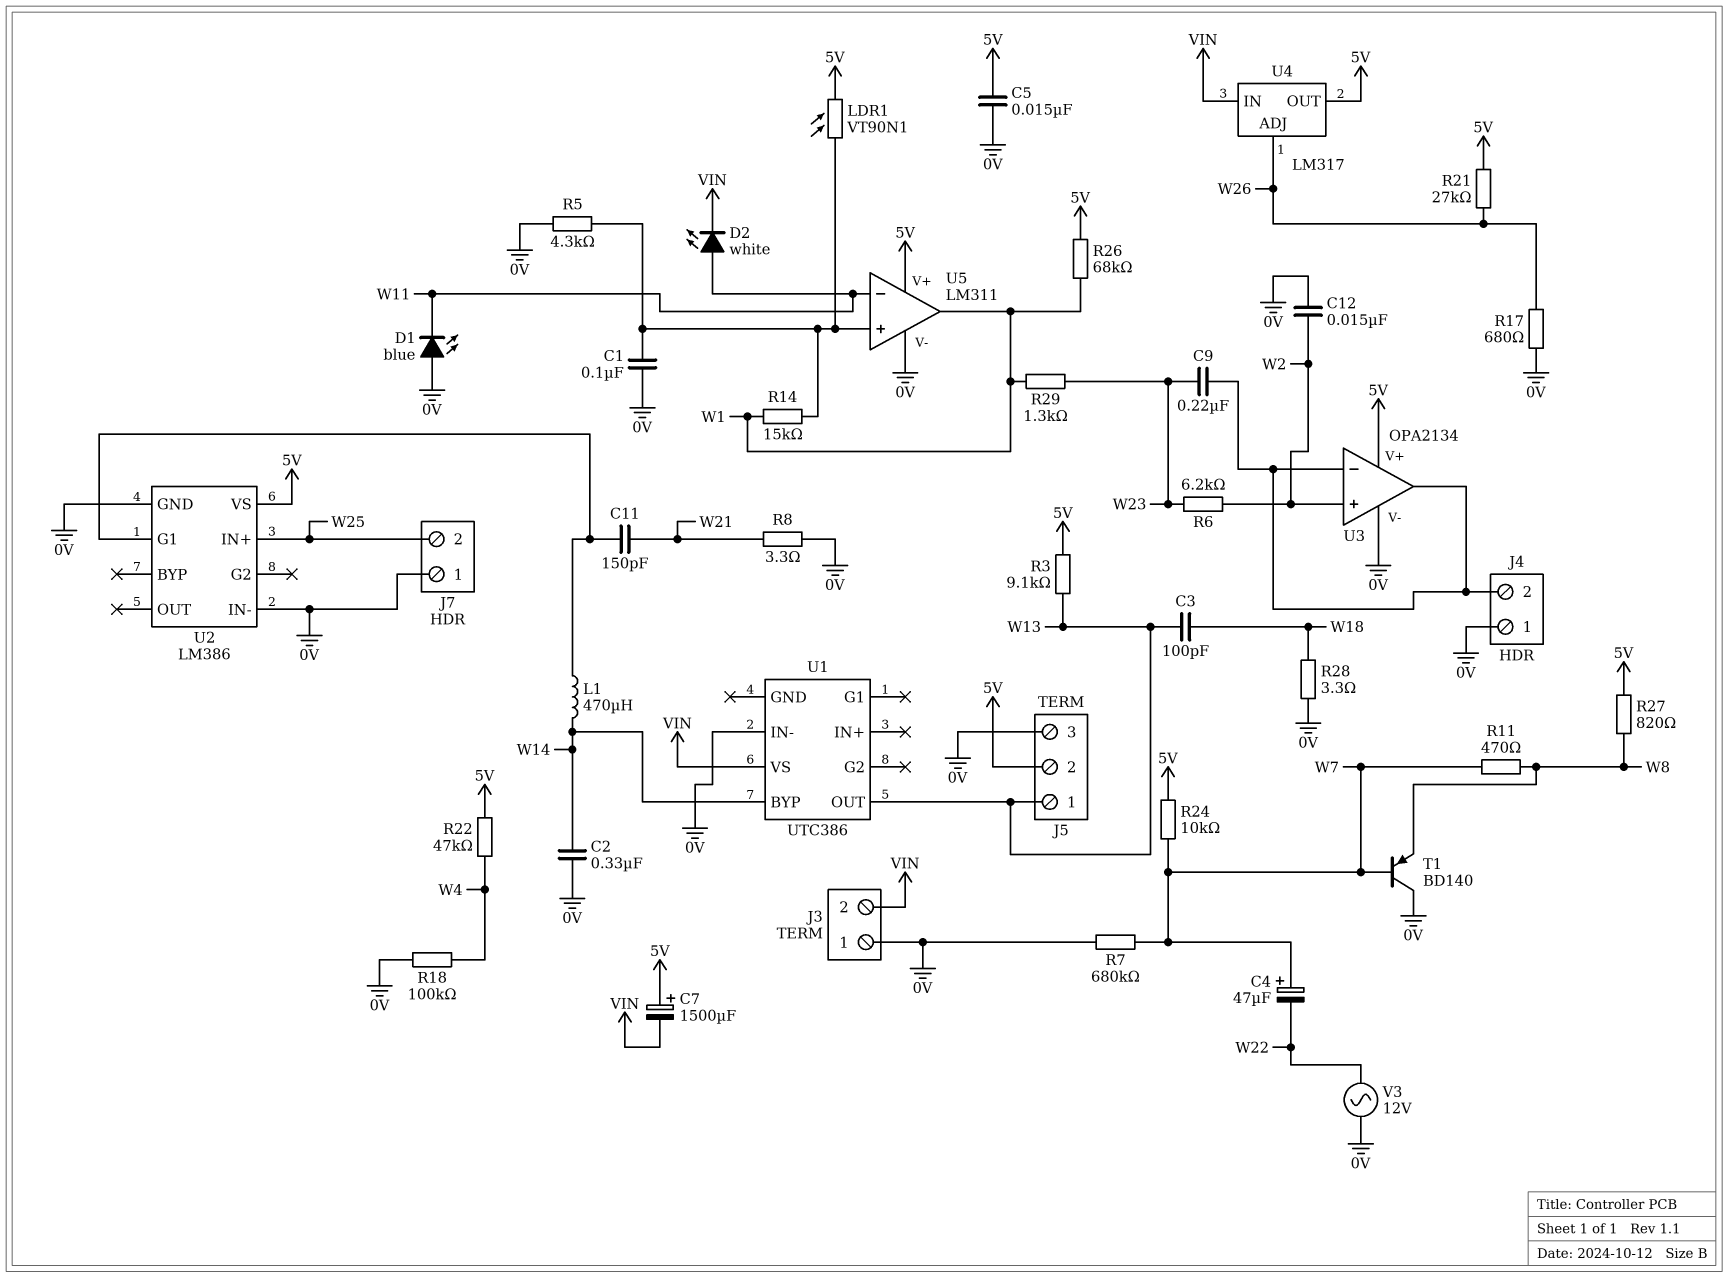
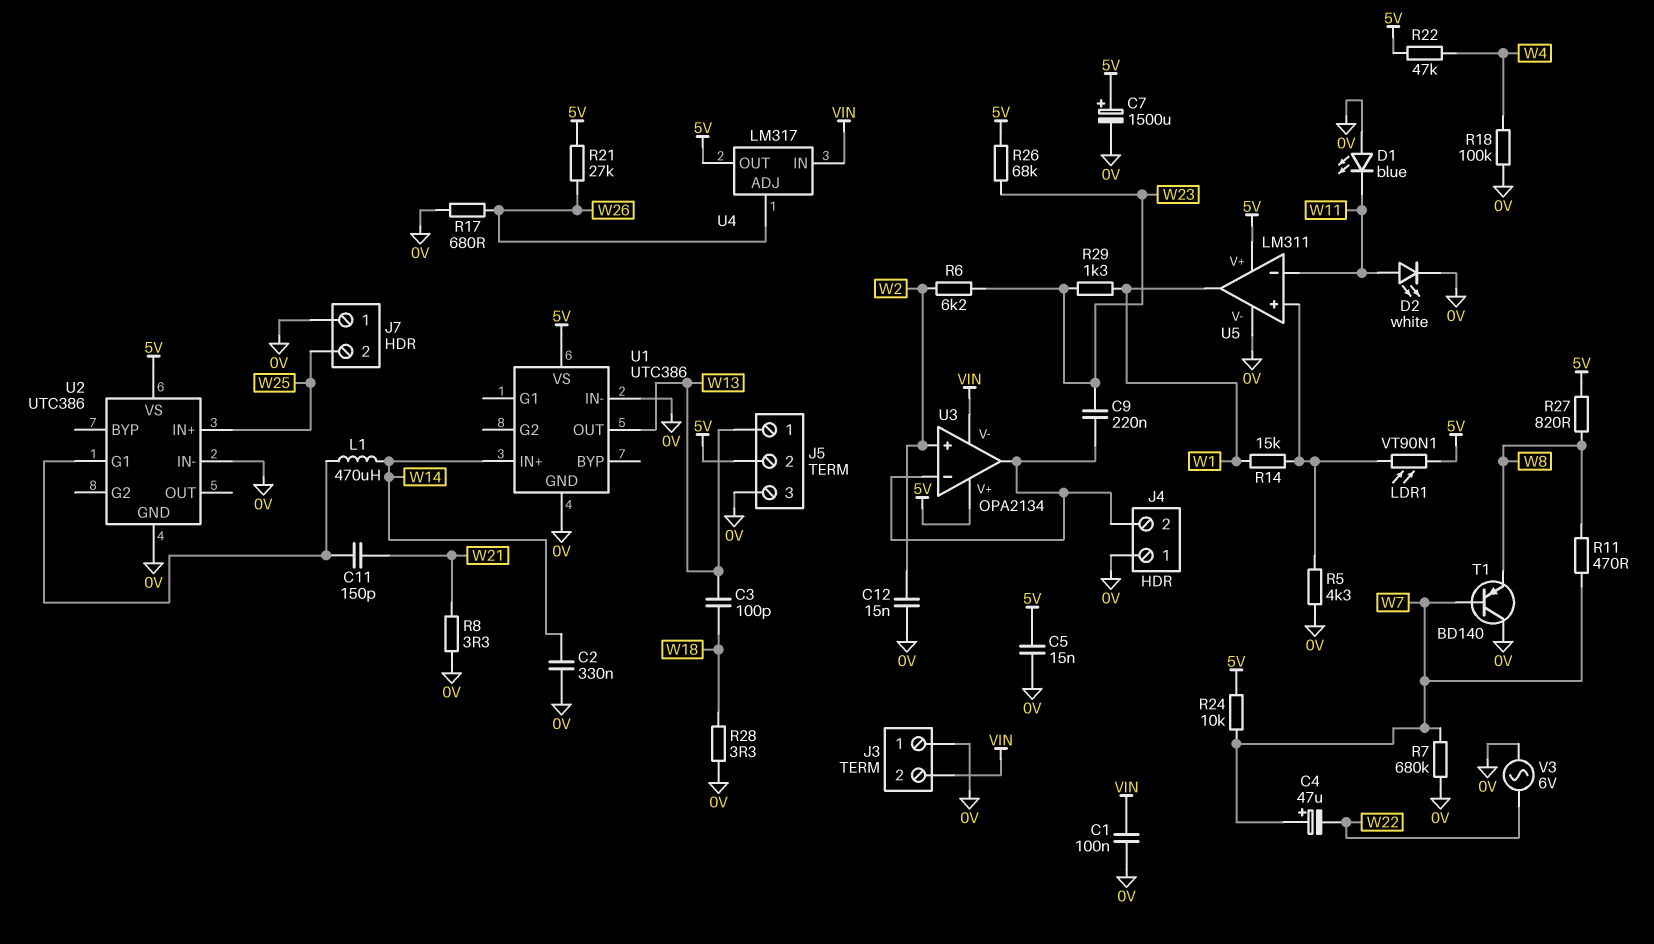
C1: 100nF (0V, U5/in+) -> 100nF (0V, VIN)
C7: 1500uF (plus 5V, minus VIN) -> 1500uF (plus 5V, minus 0V)
D2: LED white (A W11, K VIN) -> LED white (A W11, K 0V)
R3: 9.1k (5V, W13) -> none
R26: 68k (5V, W1) -> 68k (5V, W23)
U1 pin BYP: W14 -> none
U1 pin GND: none -> 0V
U1 pin IN+: none -> W14
U1 pin VS: VIN -> 5V
U2: LM386 -> UTC386
U3 pin V-: 0V -> VIN
V3: AC 12V (0V, W22) -> AC 6V (0V, W22)

